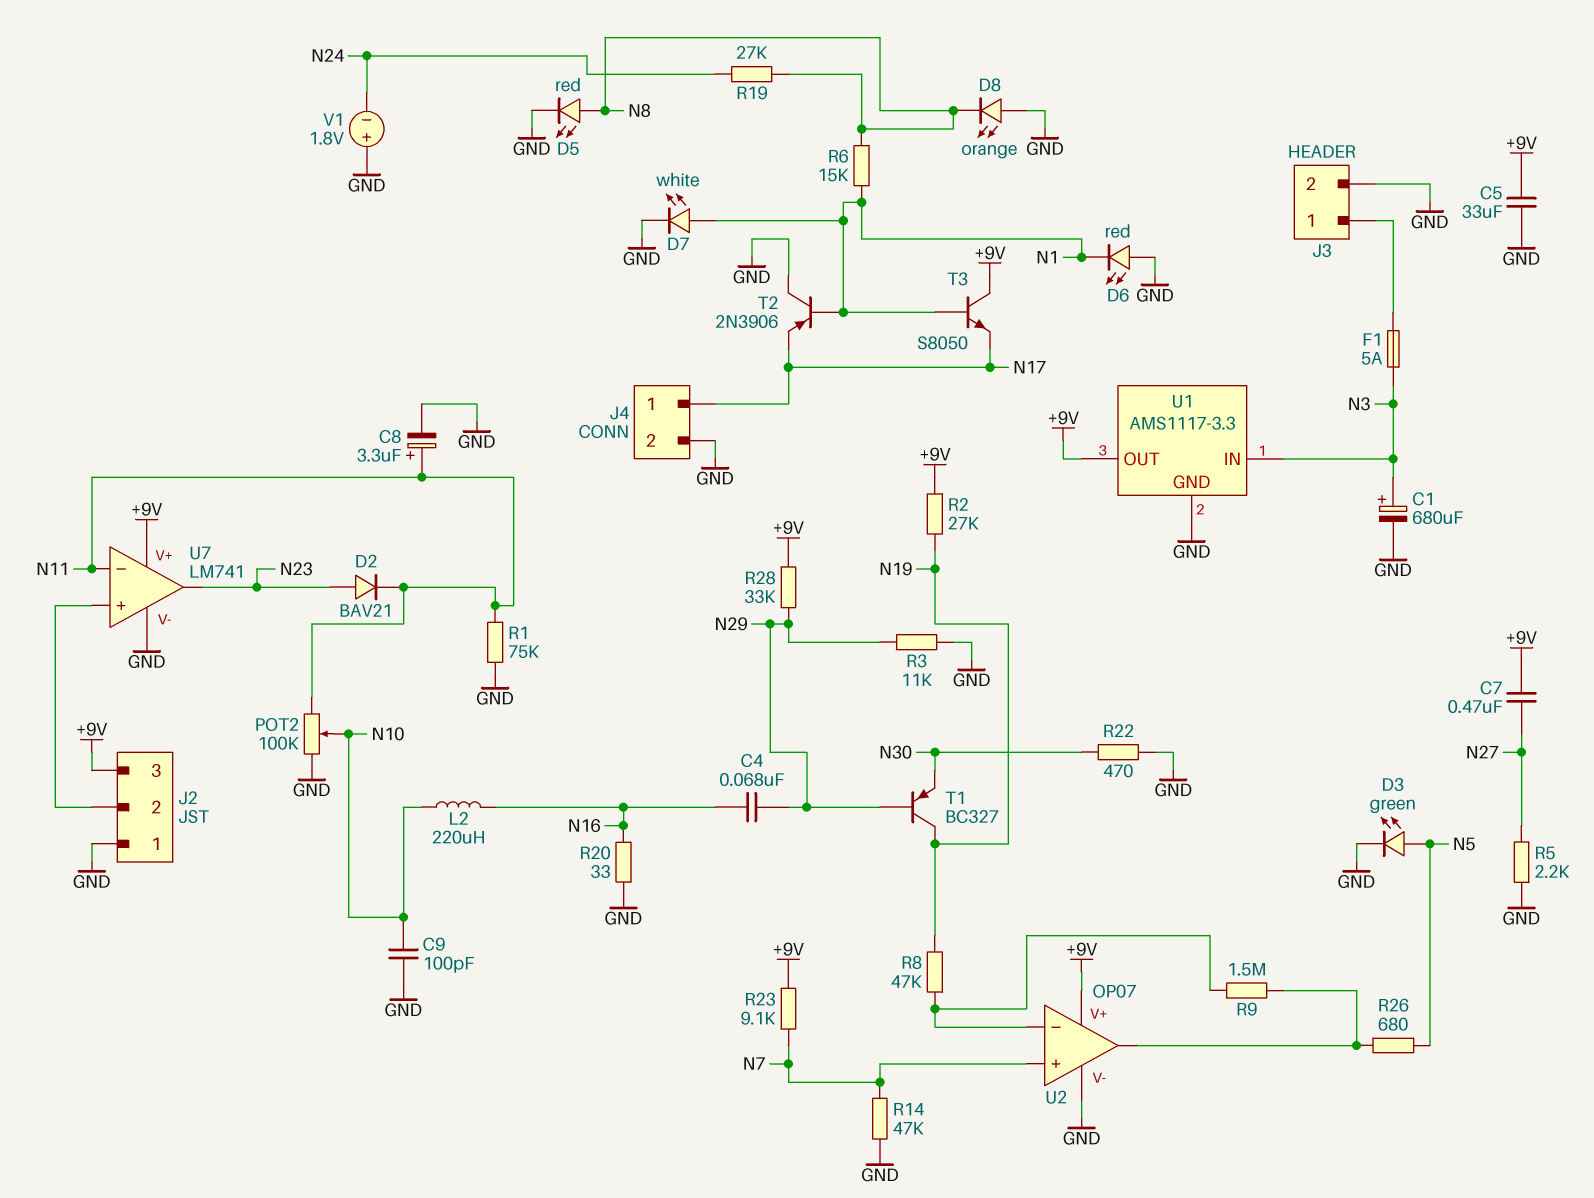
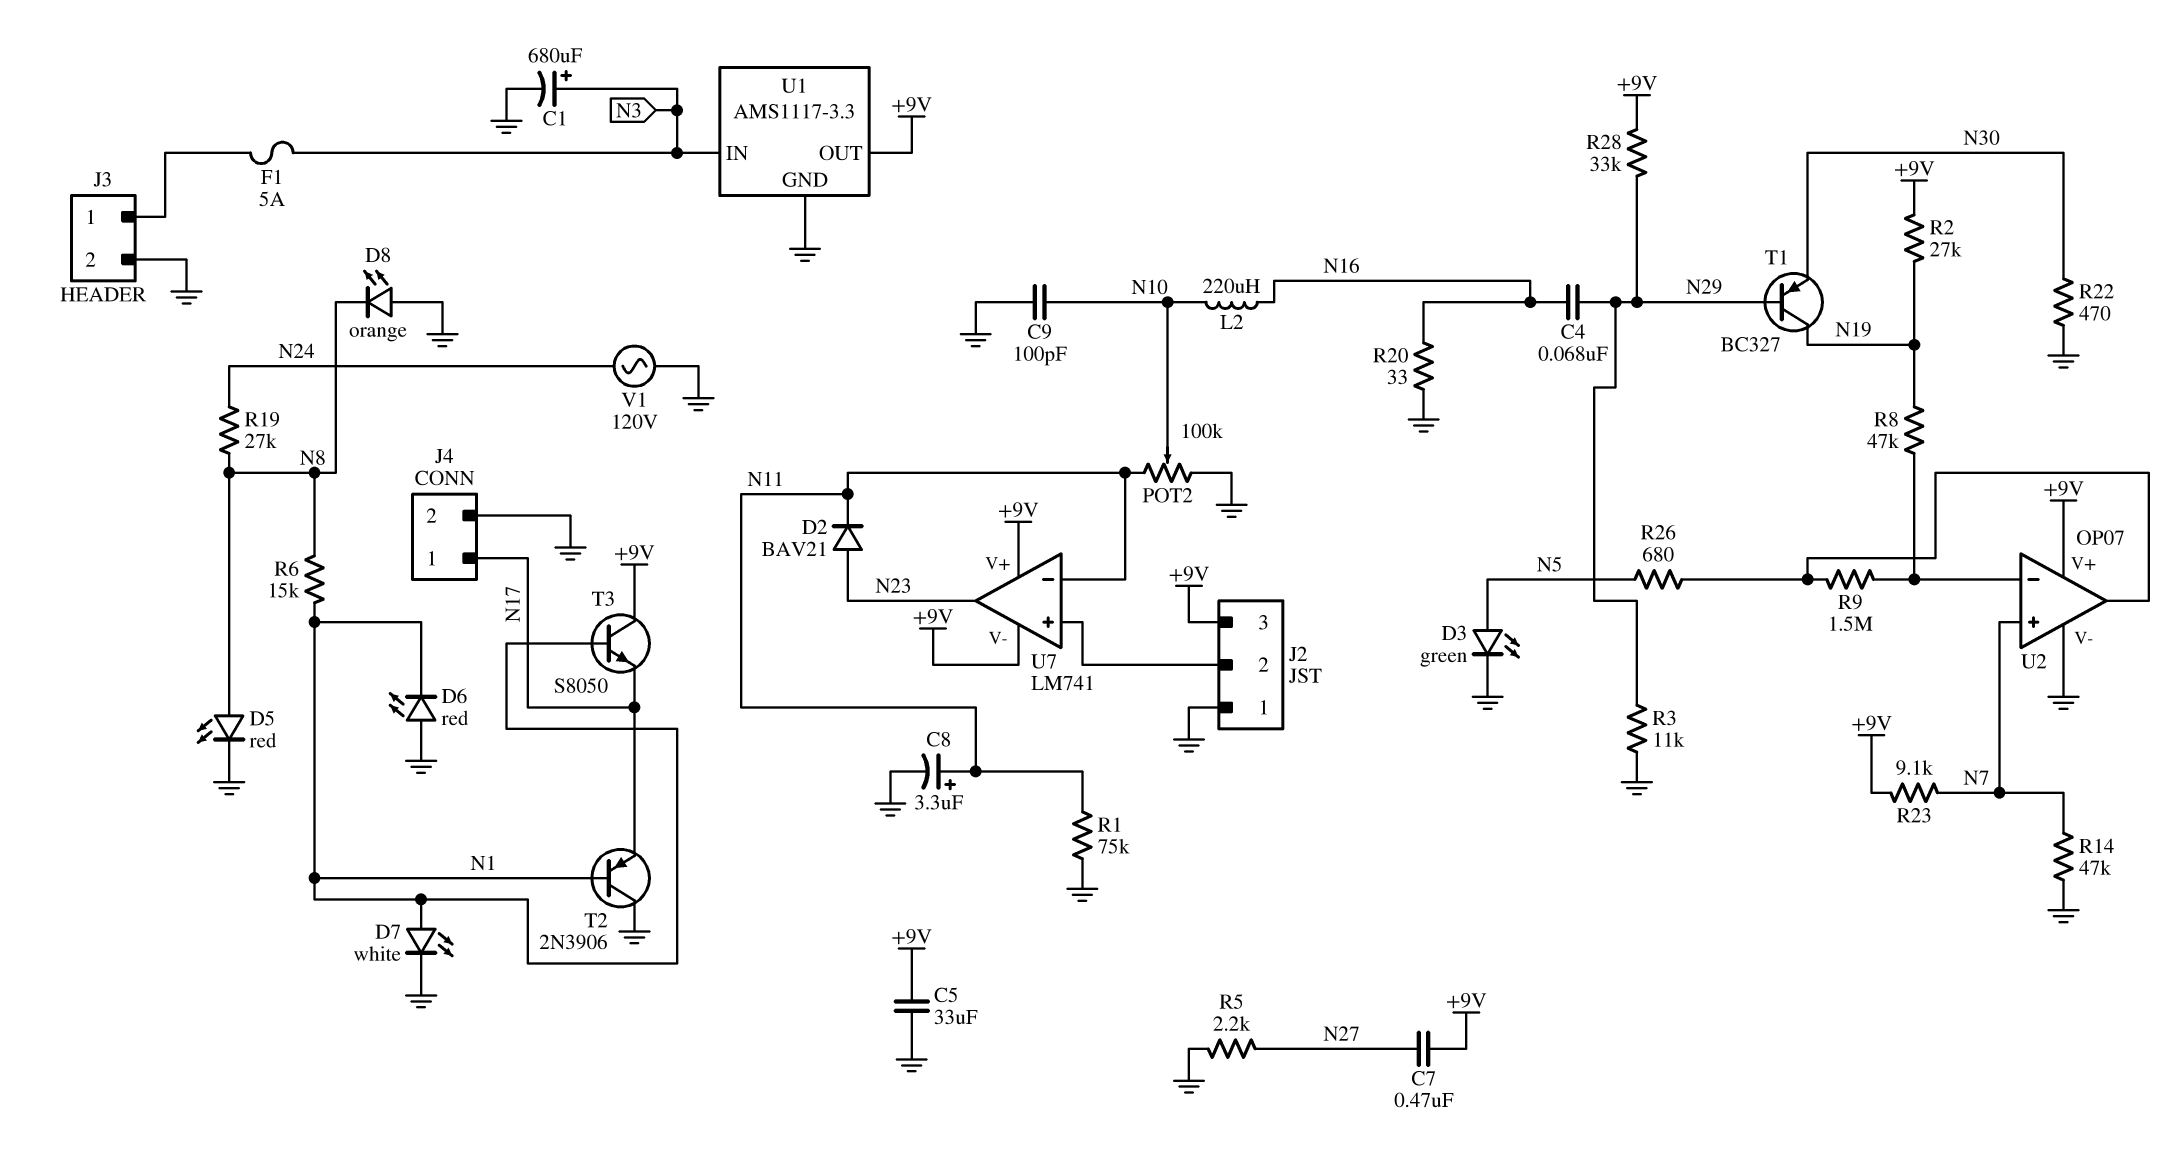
U7 pin V-: GND -> +9V
V1: 1.8V (plus GND, minus N24) -> AC 120V (GND, N24)

